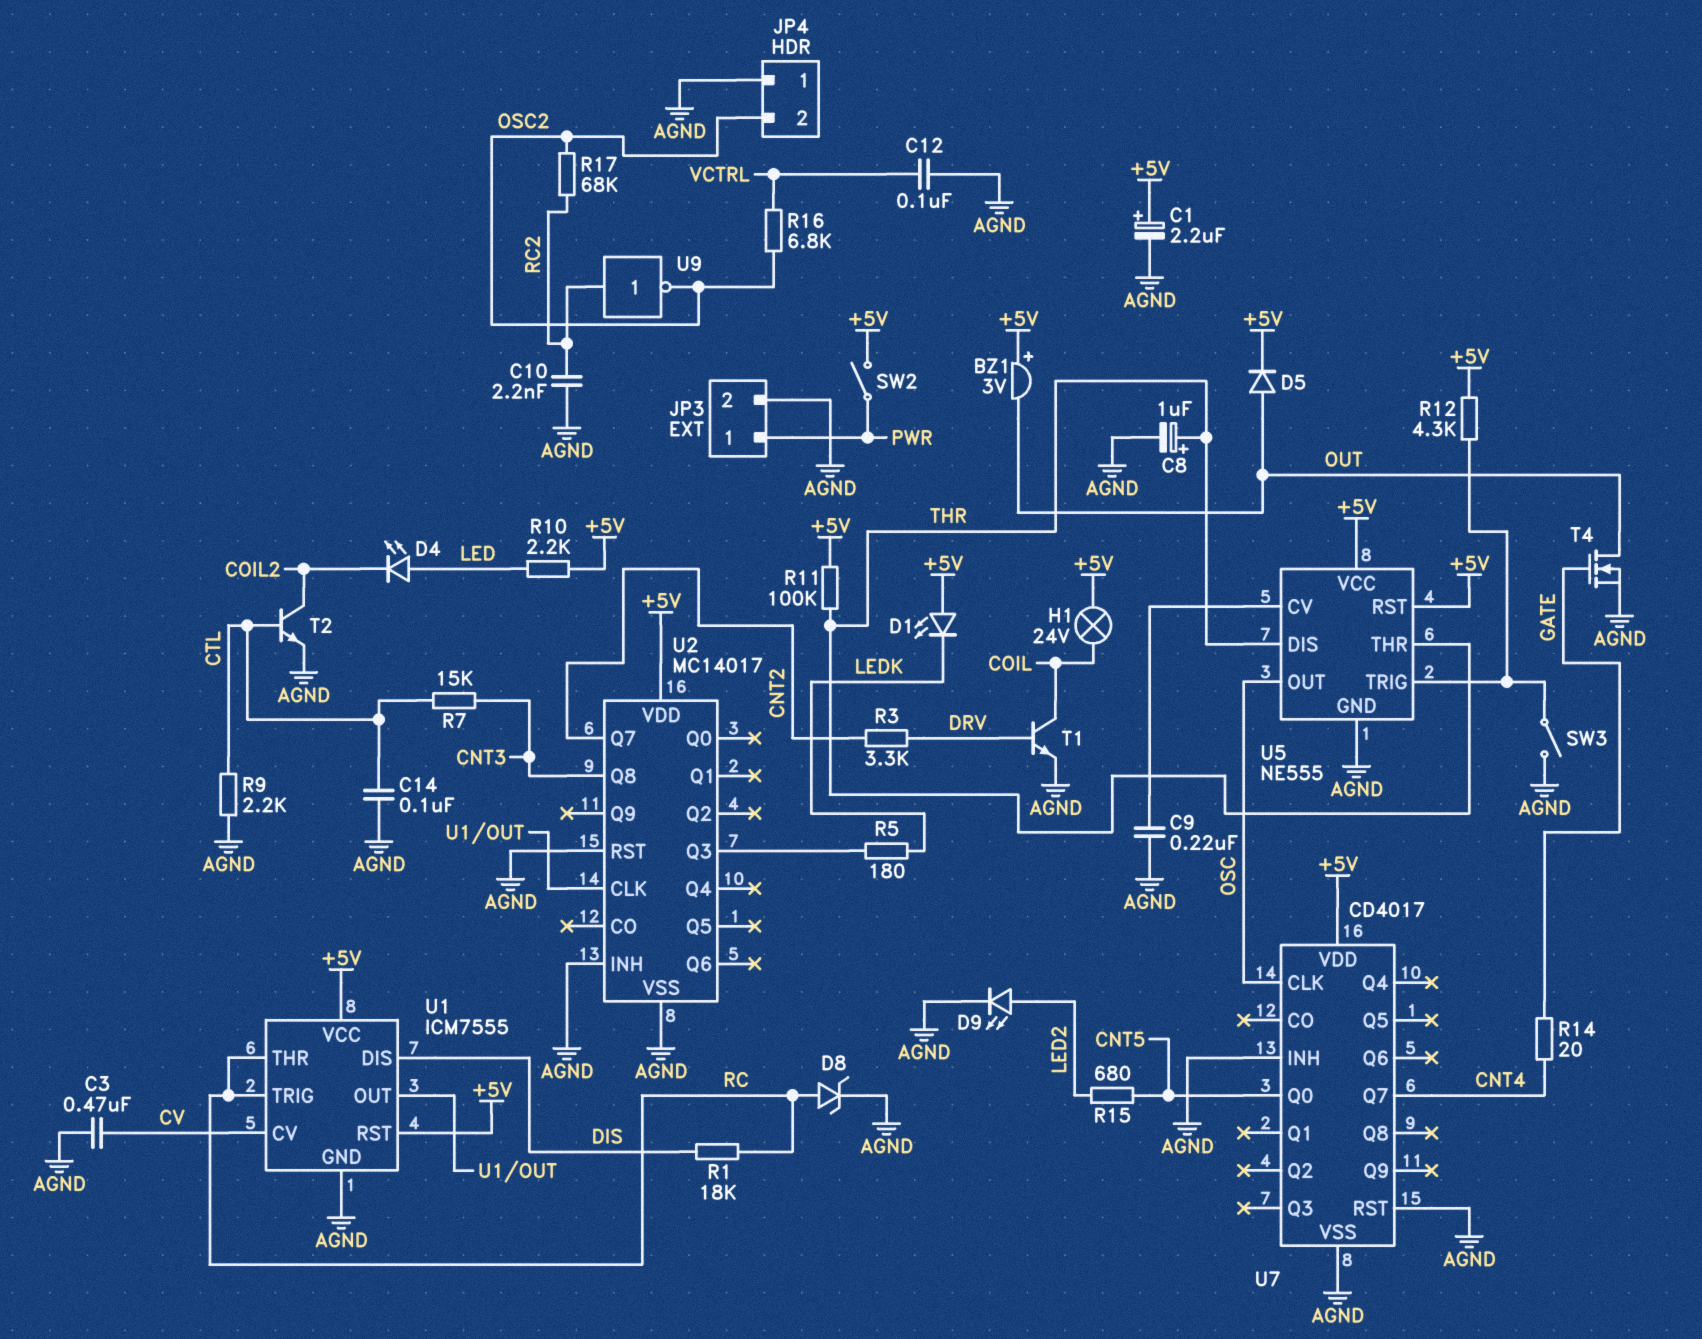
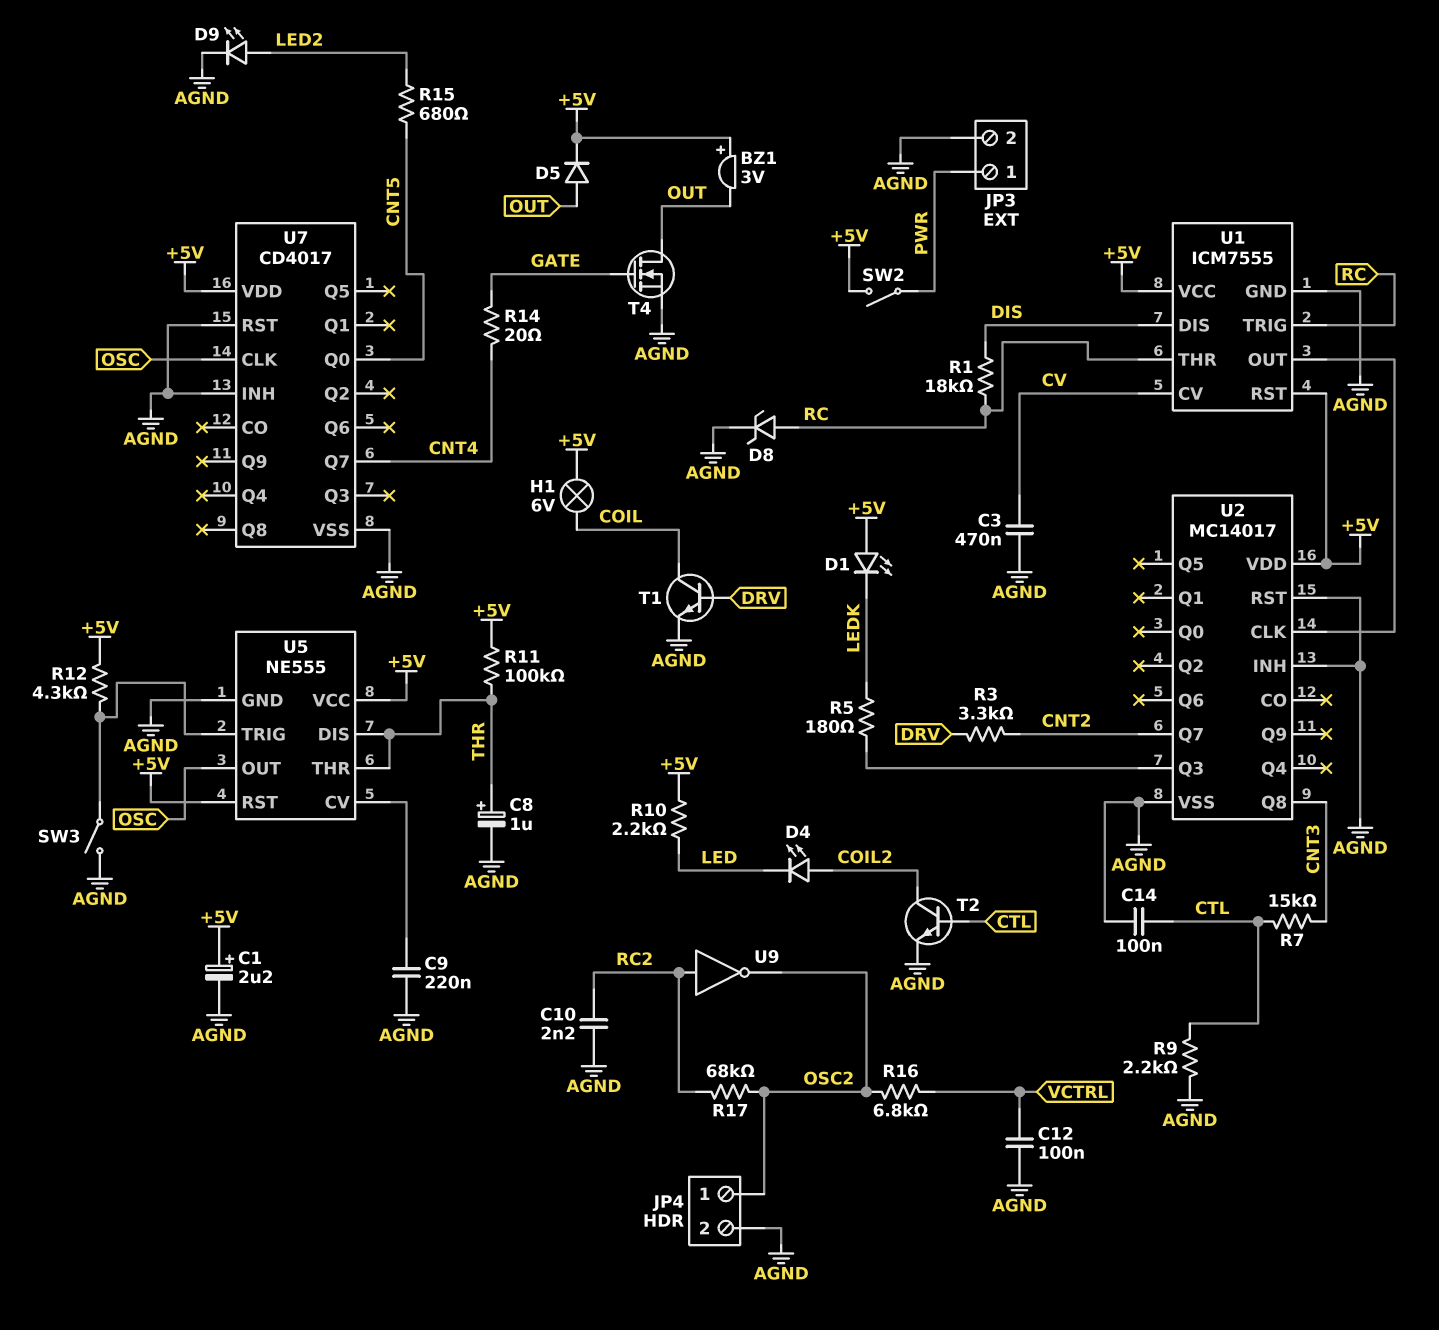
D4: LED (A LED, K COIL2) -> LED (A COIL2, K LED)
H1: lamp 24V (+5V, COIL) -> lamp 6V (+5V, COIL)
JP4 pin 1: AGND -> OSC2
JP4 pin 2: OSC2 -> AGND

